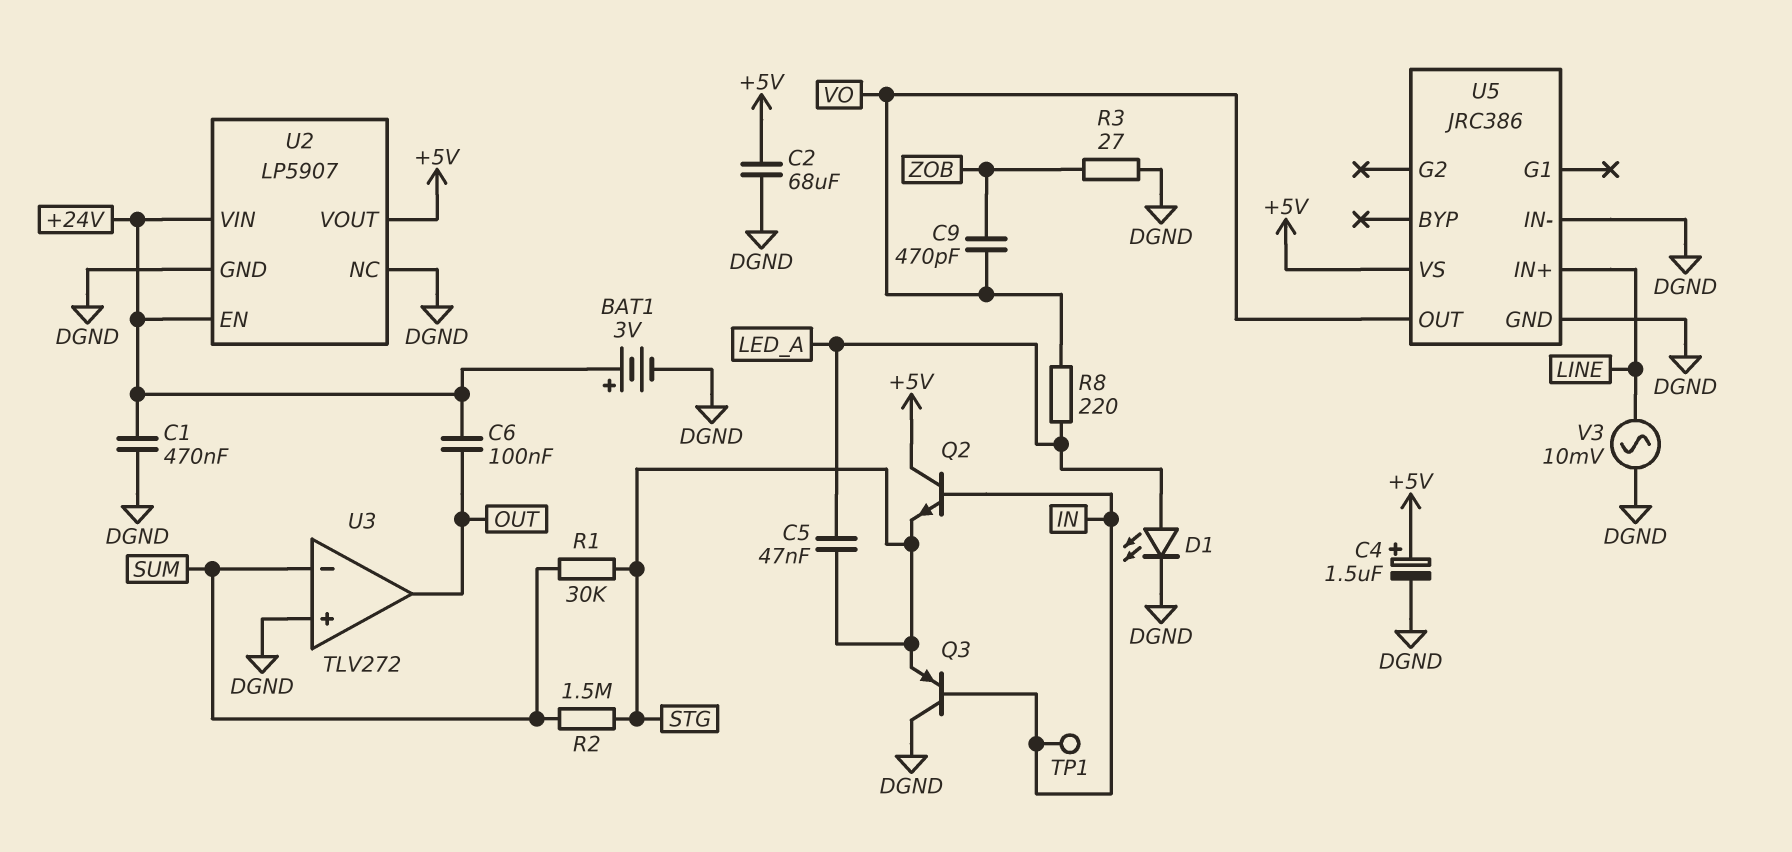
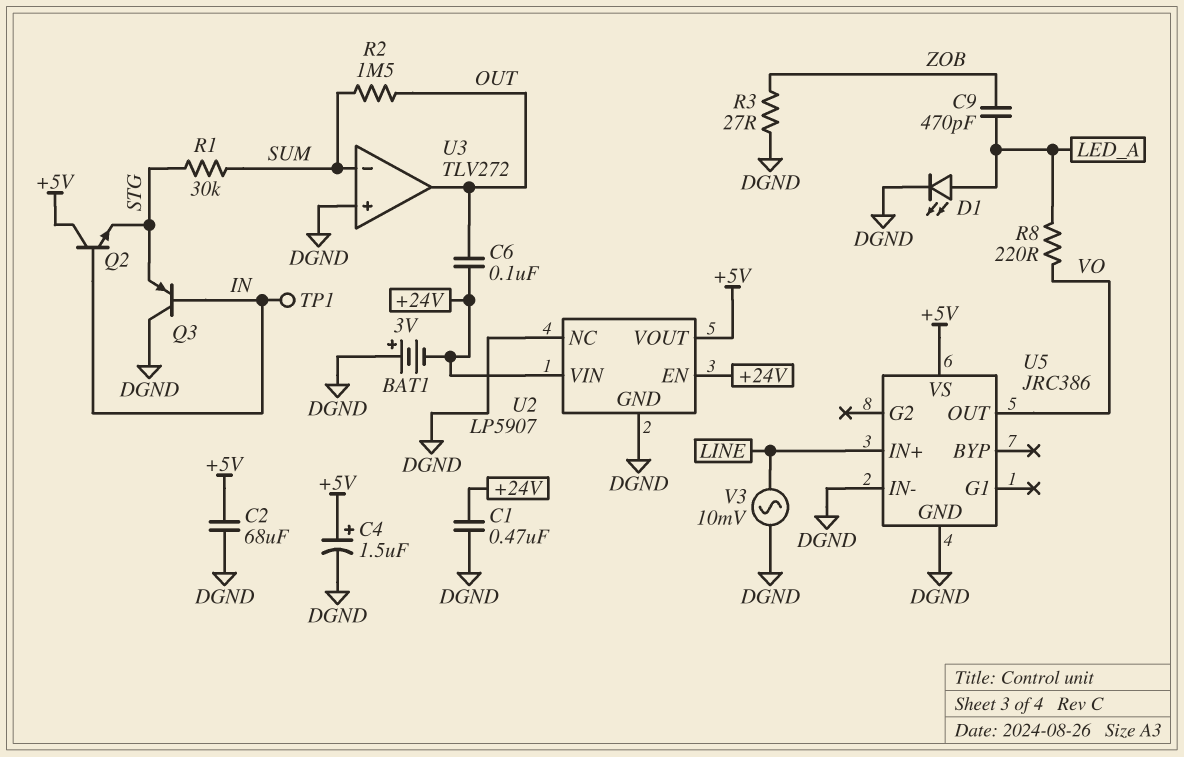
BAT1: 3V (plus +24V, minus DGND) -> 3V (plus DGND, minus +24V)
C5: 47nF (LED_A, STG) -> none
C9: 470pF (VO, ZOB) -> 470pF (LED_A, ZOB)
R2: 1.5M (STG, SUM) -> 1.5M (OUT, SUM)

